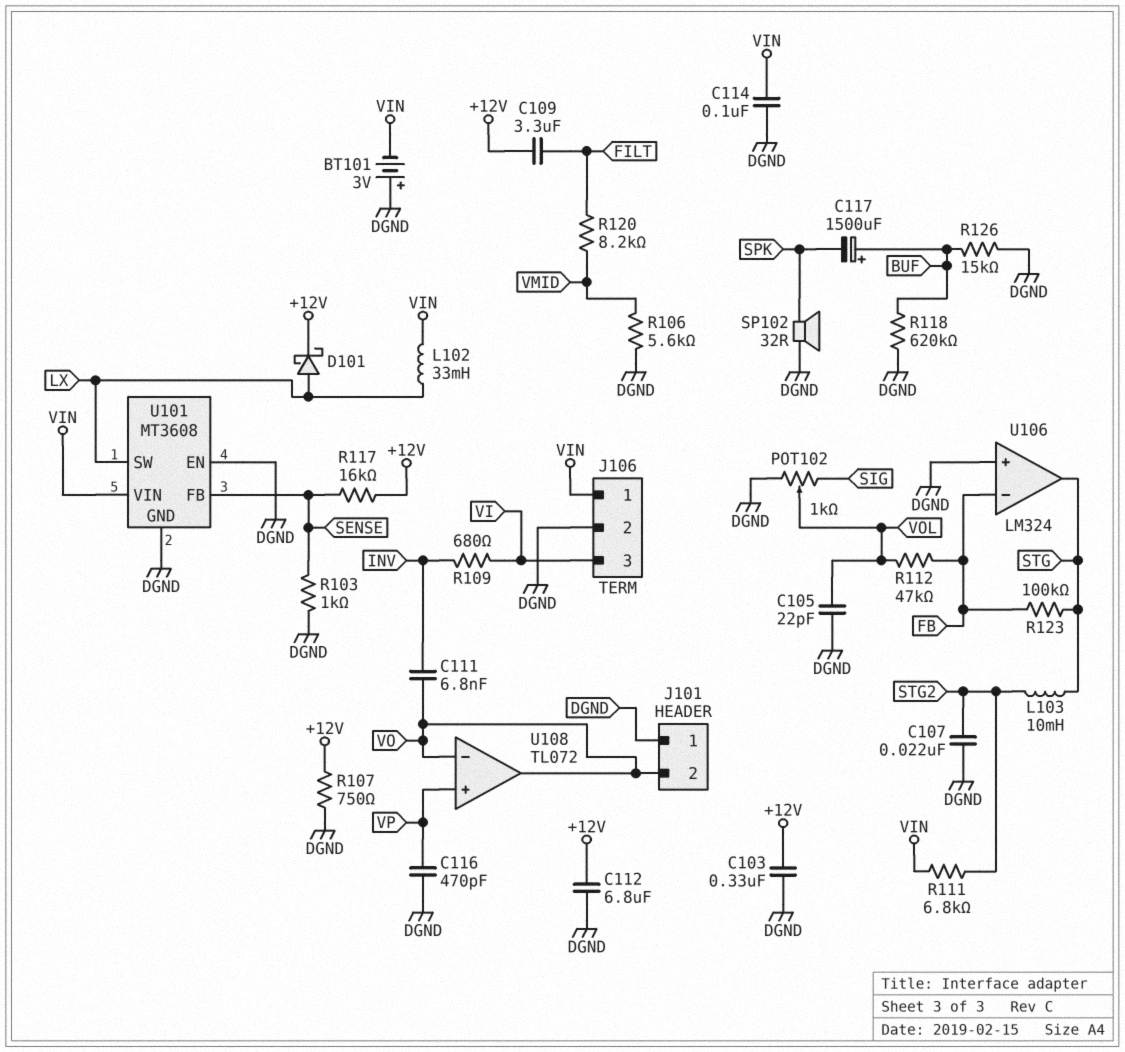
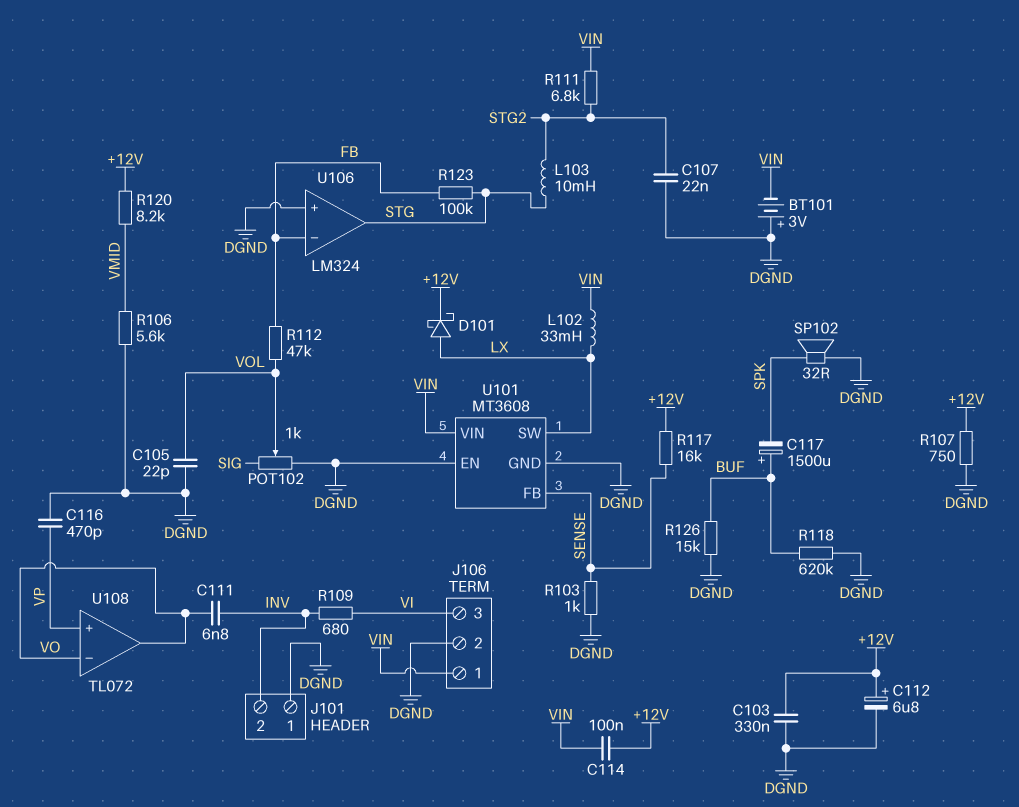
C109: 3.3uF (+12V, FILT) -> none
C112: 6.8uF (+12V, DGND) -> 6.8uF (plus +12V, minus DGND)
C114: 100nF (DGND, VIN) -> 100nF (+12V, VIN)
J101 pin 2: VO -> INV
R120: 8.2k (FILT, VMID) -> 8.2k (+12V, VMID)

